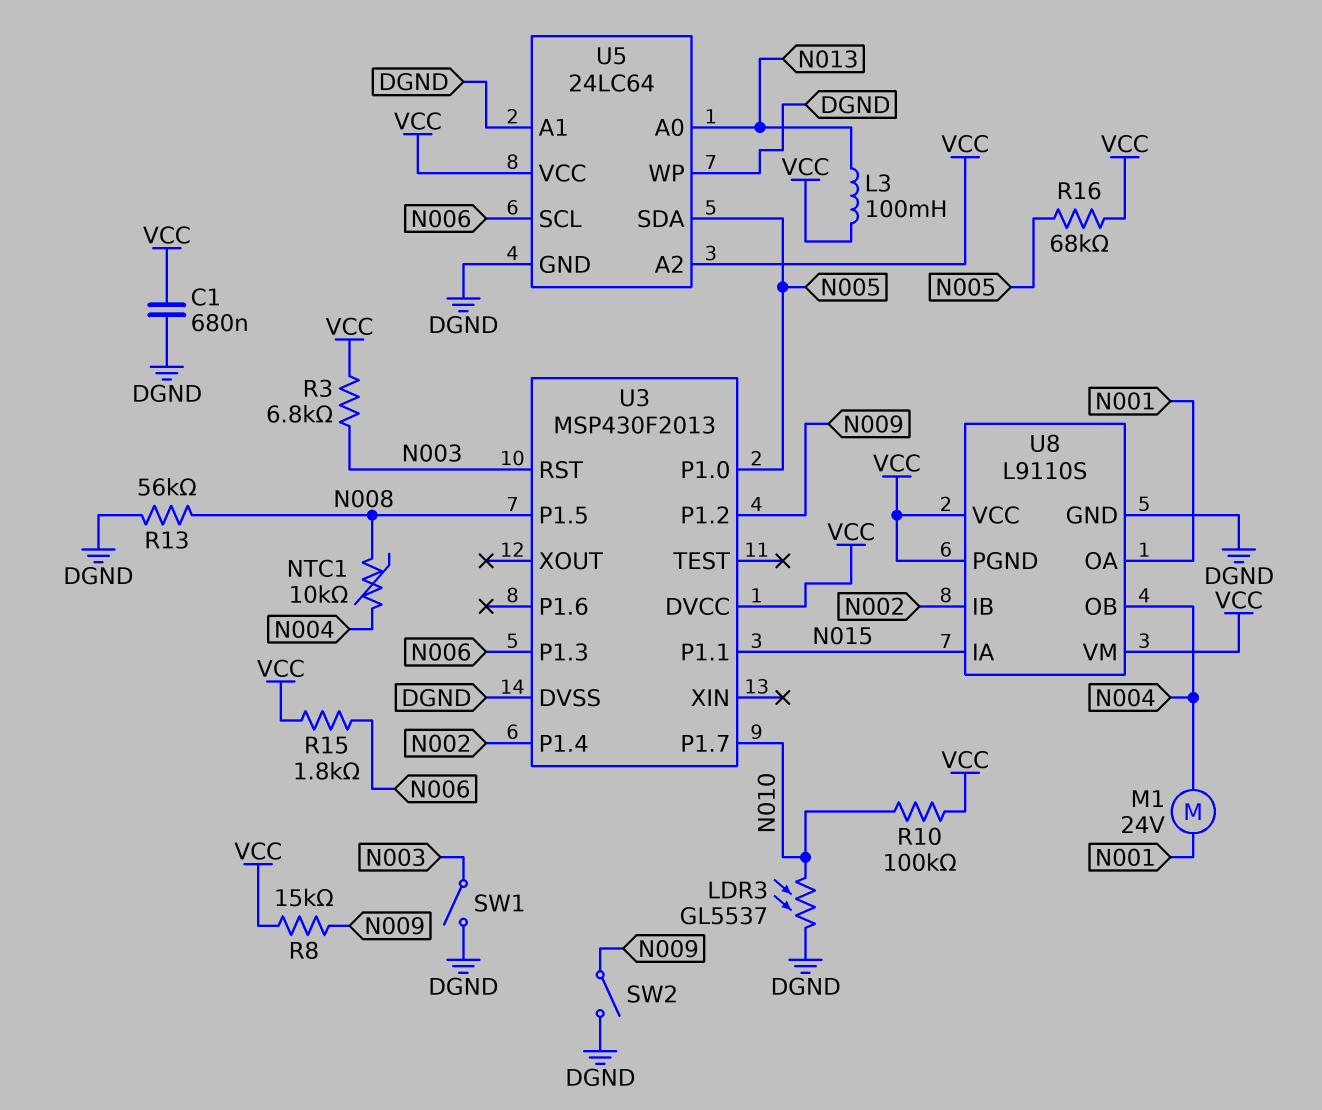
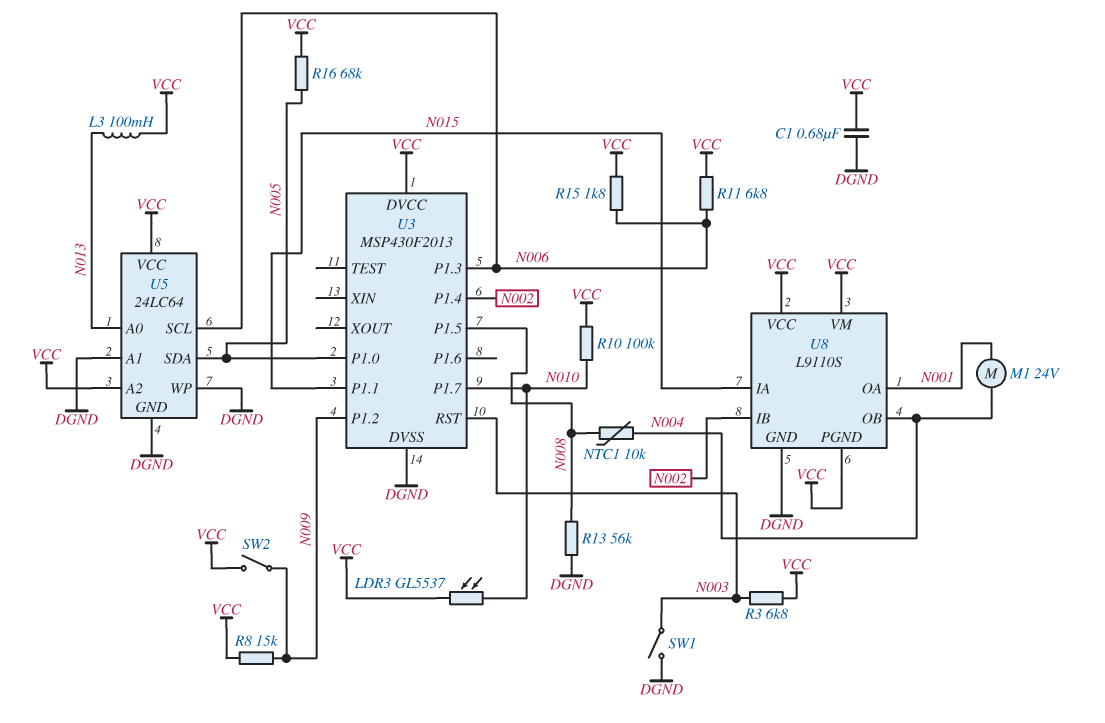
LDR3: GL5537 (DGND, N010) -> GL5537 (N010, VCC)
R11: none -> 6.8k (N006, VCC)
SW2: switch (DGND, N009) -> switch (N009, VCC)

